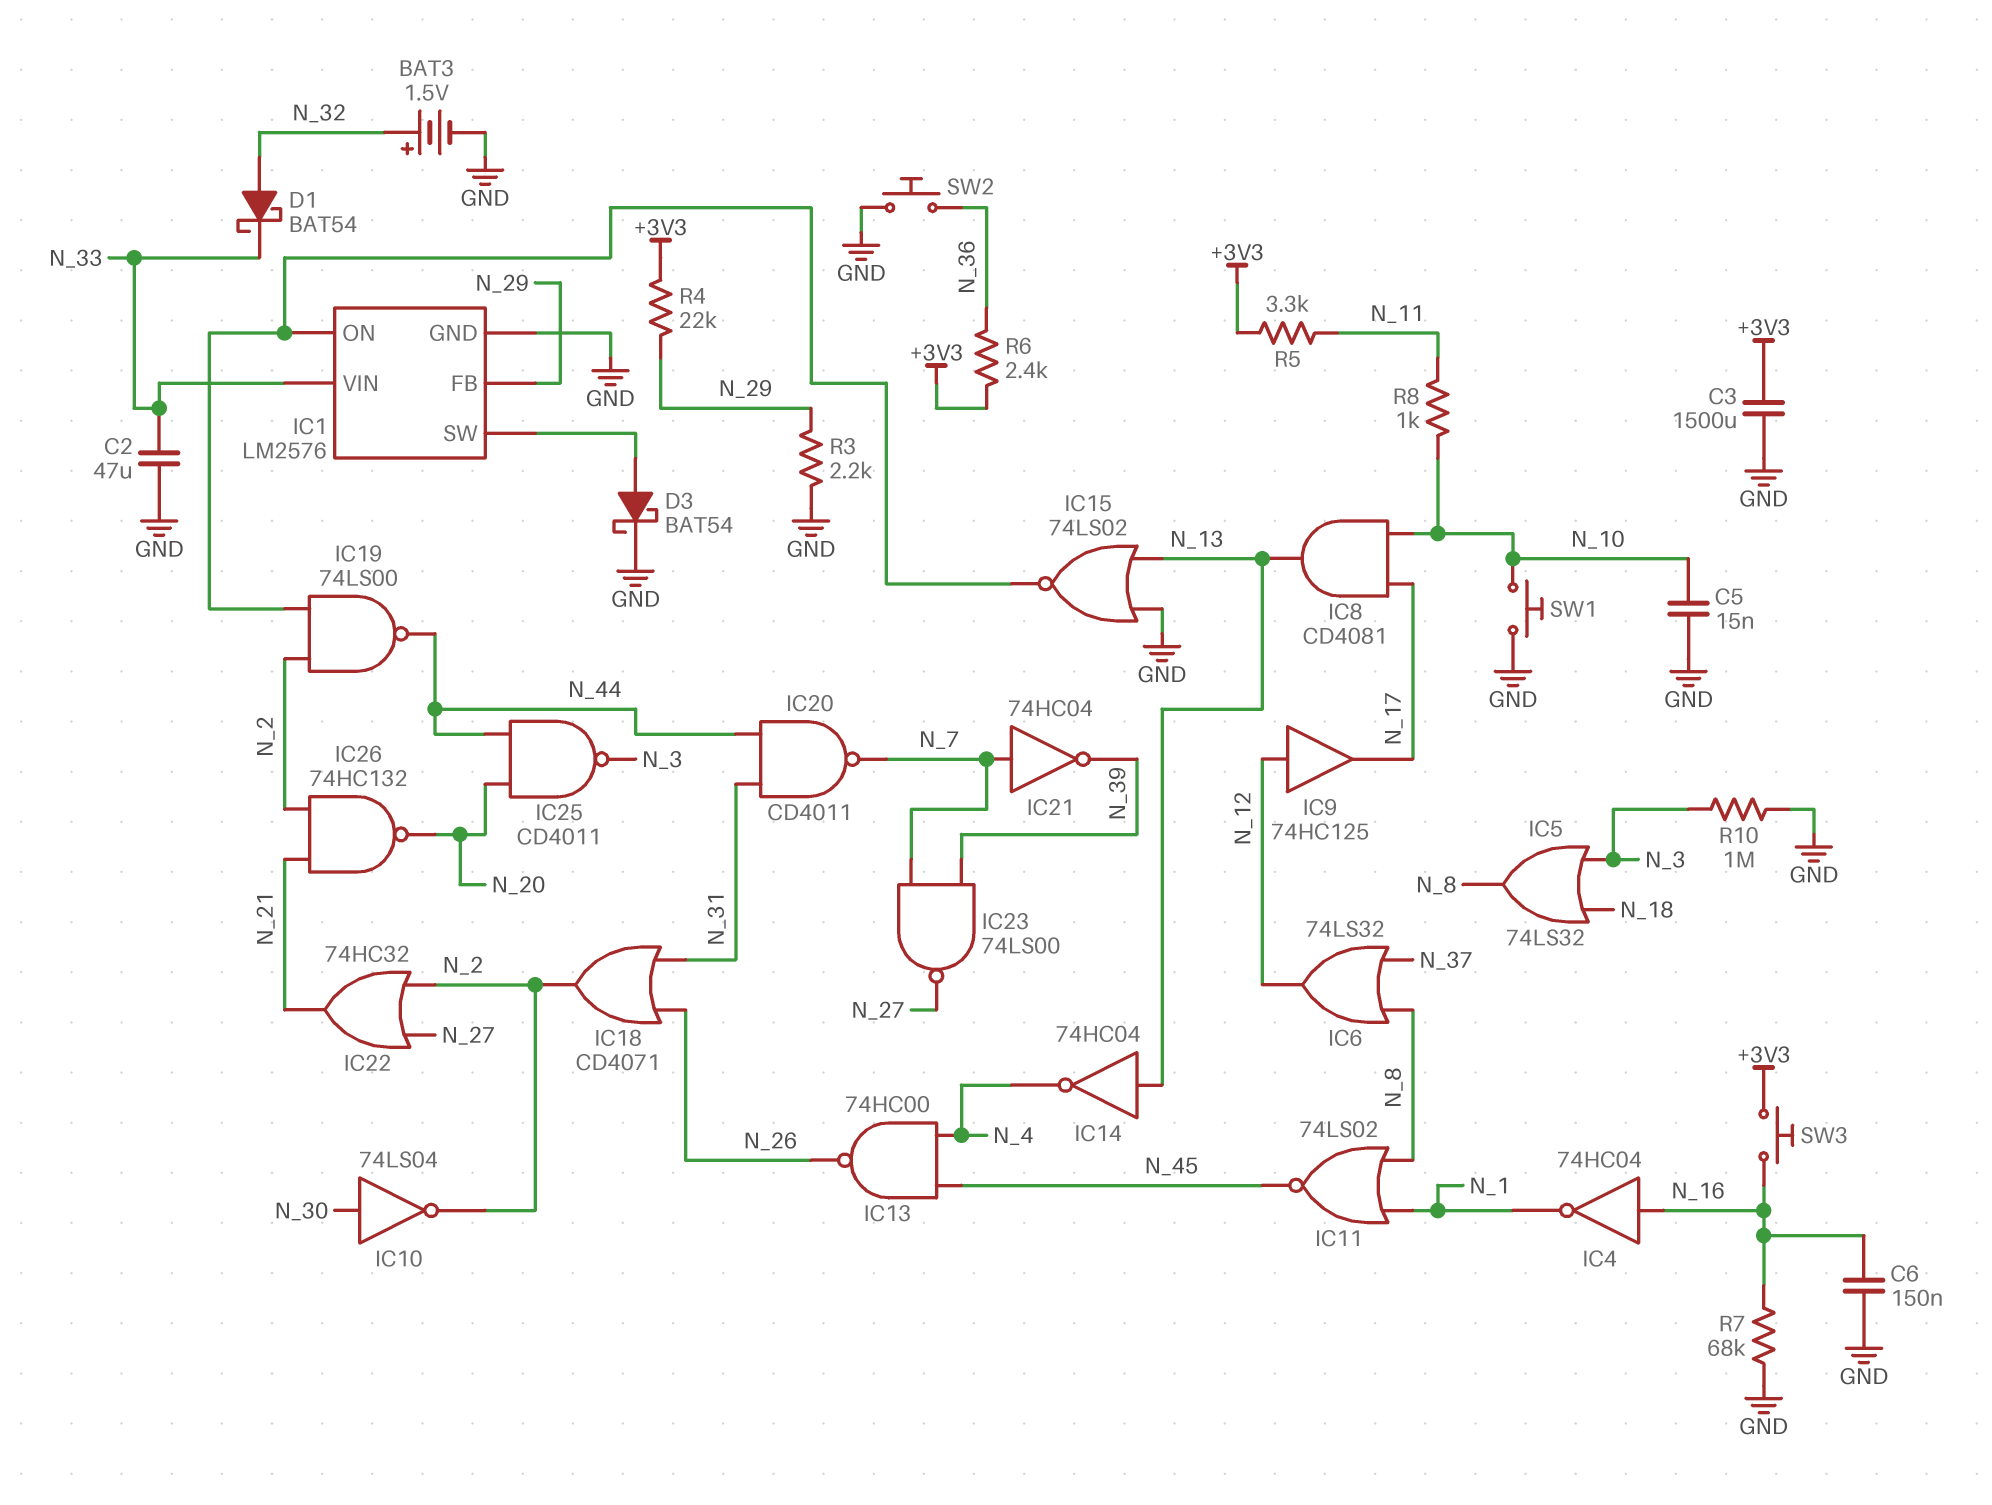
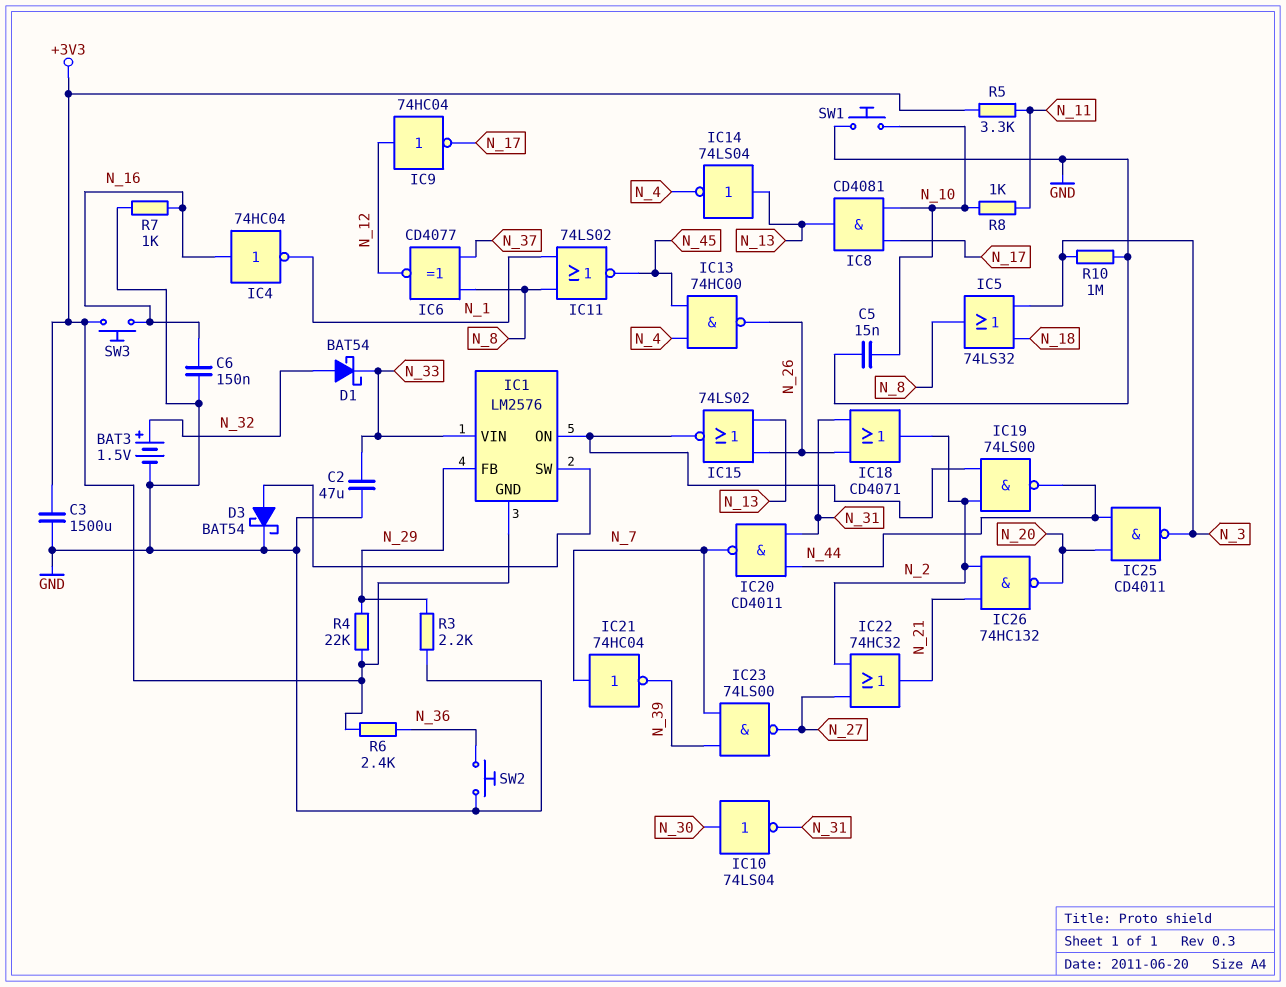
IC1 pin GND: GND -> +3V3
IC6: OR 74LS32 (in N_8, in N_37, out N_12) -> XNOR CD4077 (in N_8, in N_37, out N_12)
IC9: buffer 74HC125 (in N_12, out N_17) -> NOT 74HC04 (in N_12, out N_17)
IC10: NOT 74LS04 (in N_30, out N_2) -> NOT 74LS04 (in N_30, out N_31)
IC14: NOT 74HC04 (in N_13, out N_4) -> NOT 74LS04 (in N_13, out N_4)
IC15: NOR 74LS02 (in GND, in N_13, out IC1/ON) -> NOR 74LS02 (in N_13, in N_26, out IC1/ON)
R7: 68k (GND, N_16) -> 1k (GND, N_16)

